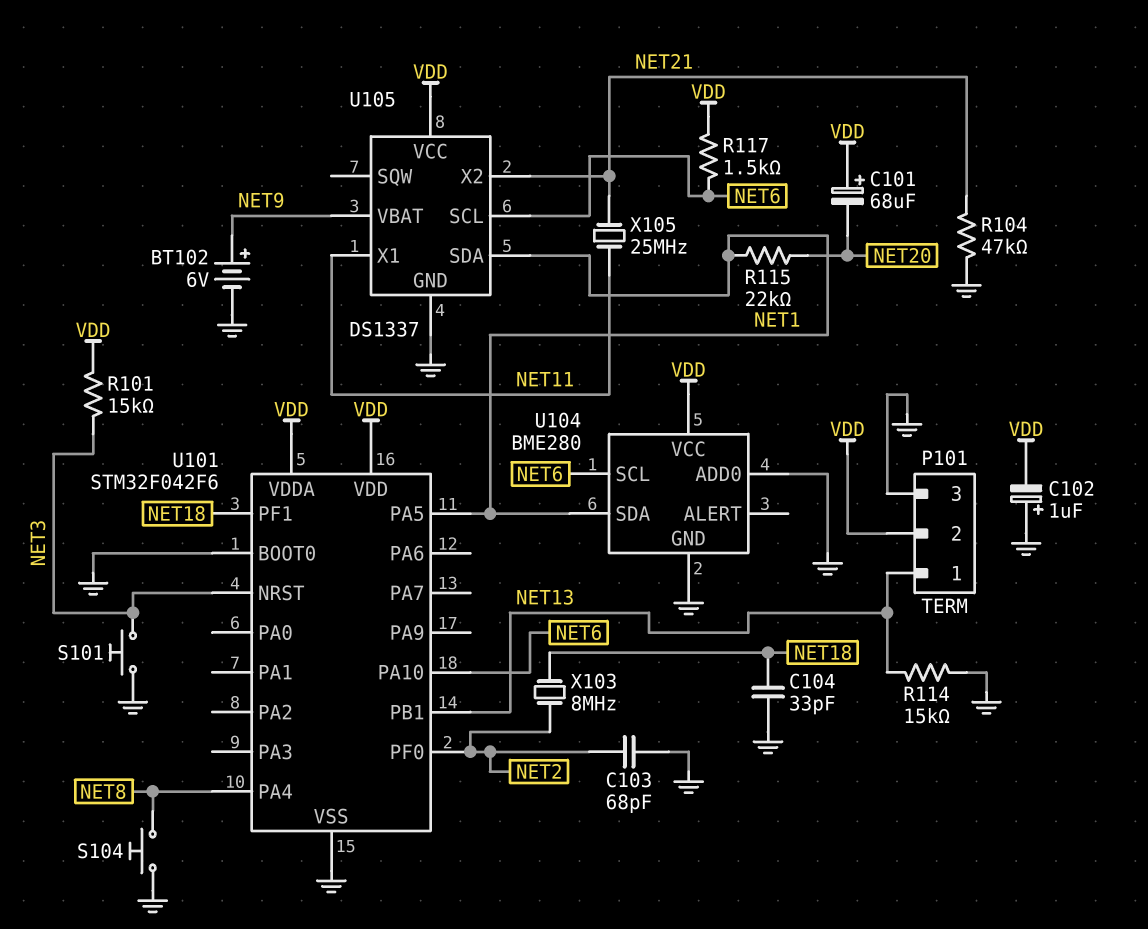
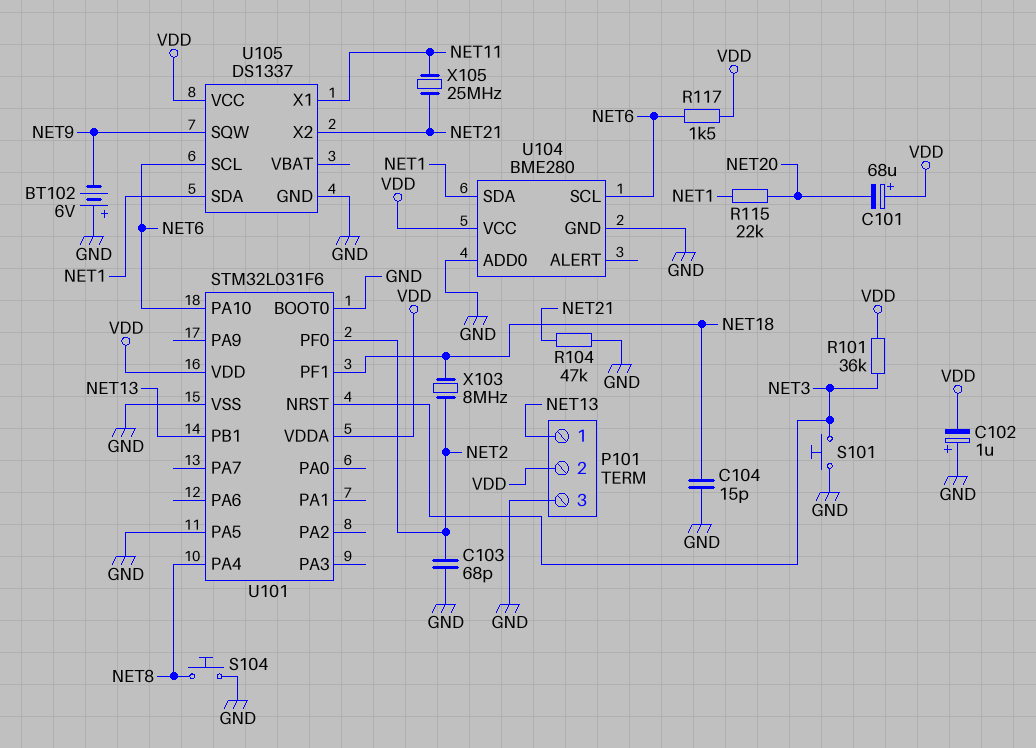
BT102: 6V (plus NET9, minus GND) -> 6V (plus GND, minus NET9)
C104: 33pF (GND, NET18) -> 15pF (GND, NET18)
R101: 15k (NET3, VDD) -> 36k (NET3, VDD)
R114: 15k (GND, NET13) -> none
U101: STM32F042F6 -> STM32L031F6
U101 pin PA5: NET1 -> GND
U105 pin SQW: none -> NET9
U105 pin VBAT: NET9 -> none

